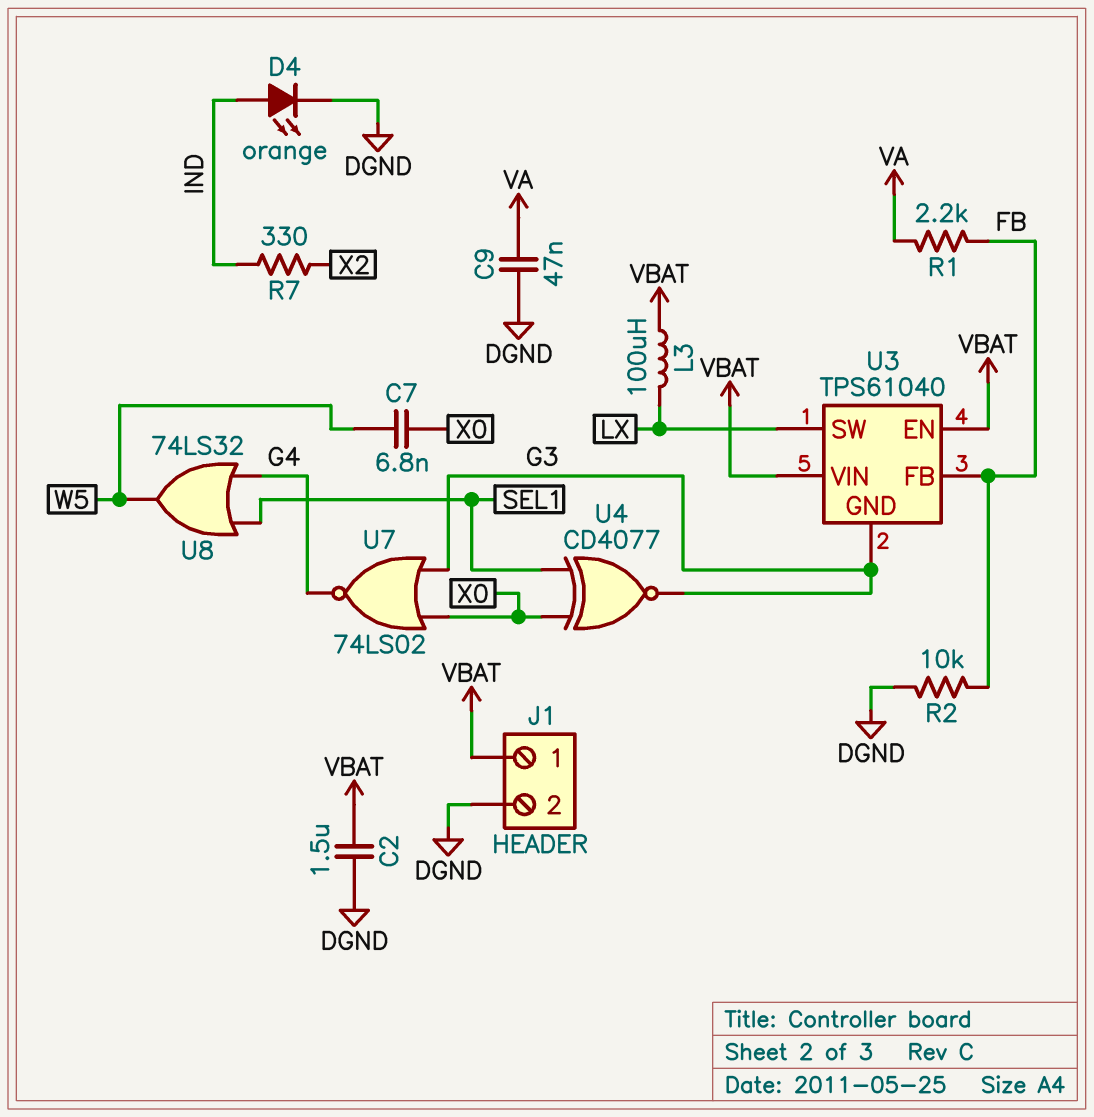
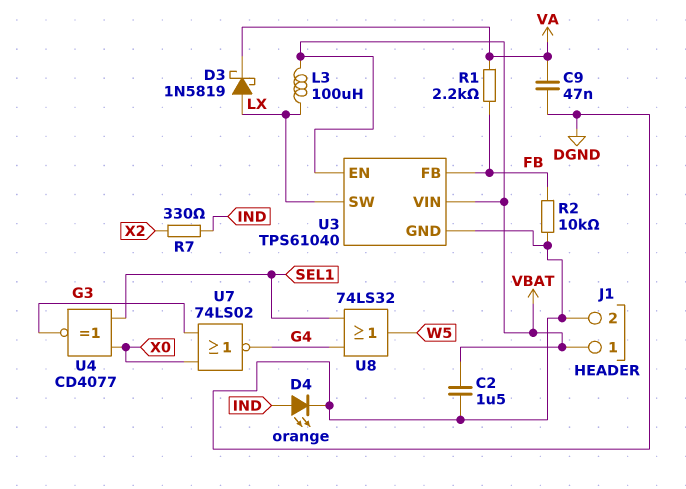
C7: 6.8nF (W5, X0) -> none
D3: none -> schottky 1N5819 (A LX, K VA)
U3 pin GND: G3 -> DGND

